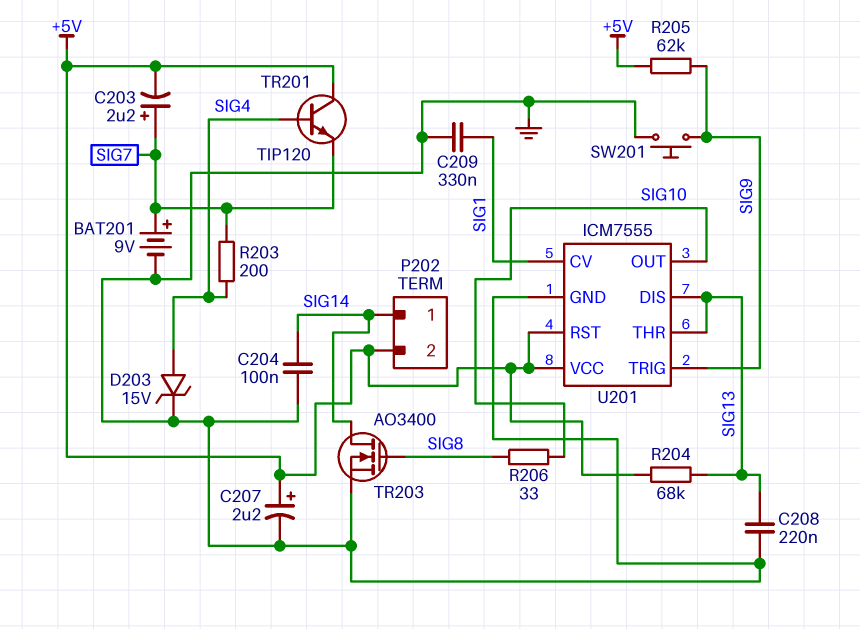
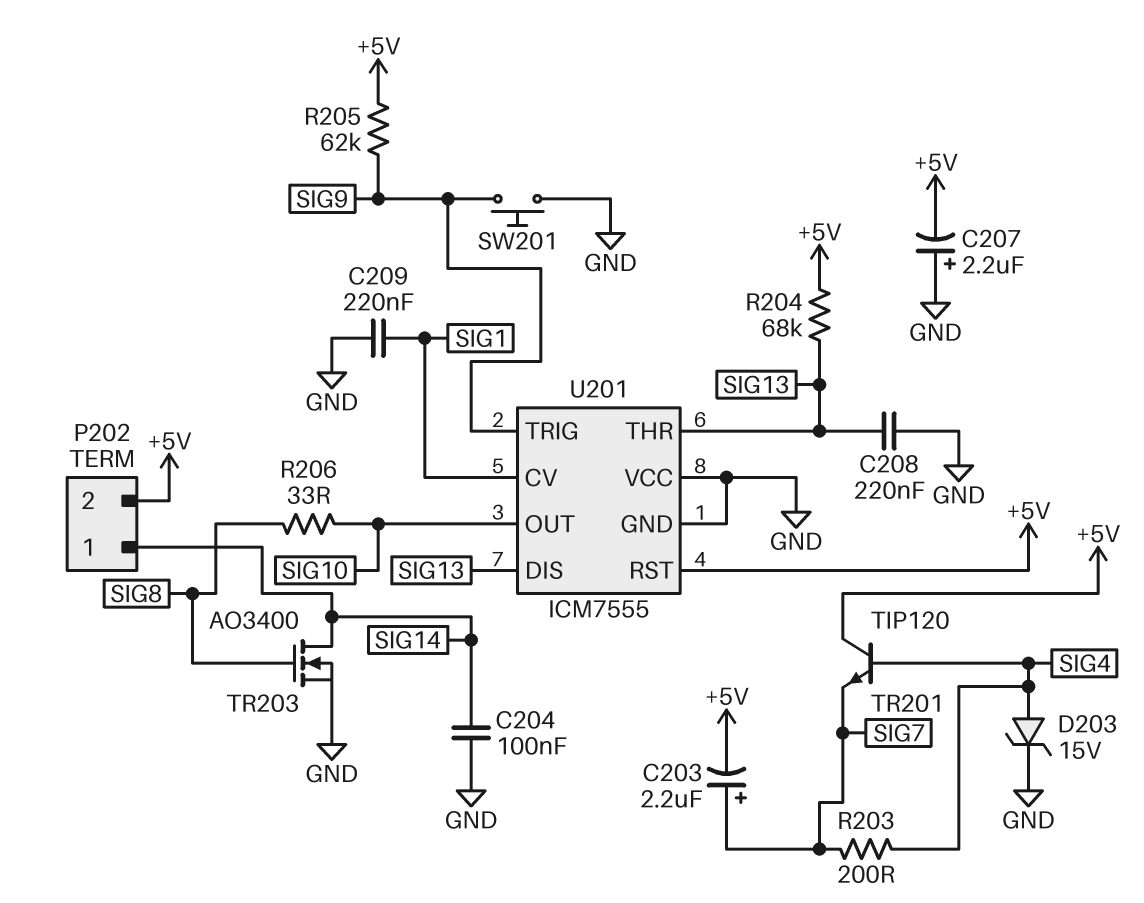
BAT201: 9V (plus SIG7, minus GND) -> none
C207: 2.2uF (plus +5V, minus GND) -> 2.2uF (plus GND, minus +5V)
C209: 330nF (GND, SIG1) -> 220nF (GND, SIG1)
U201 pin VCC: +5V -> GND

